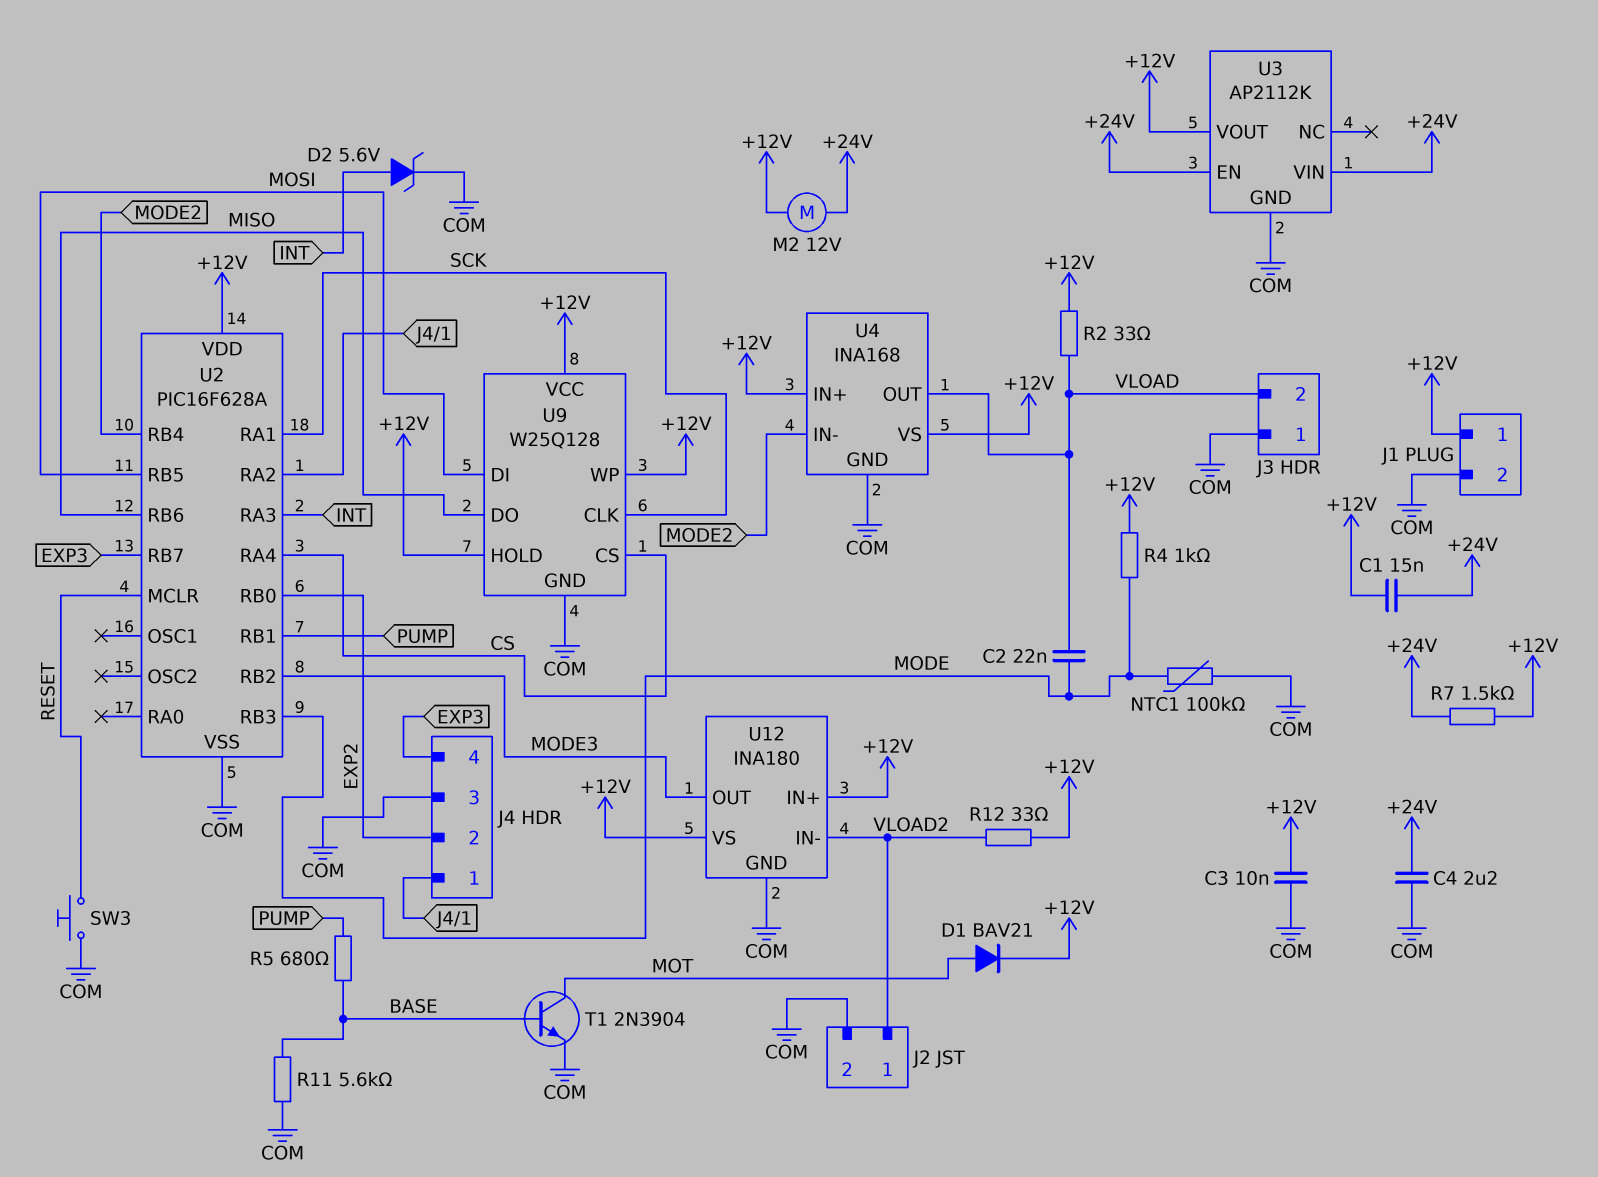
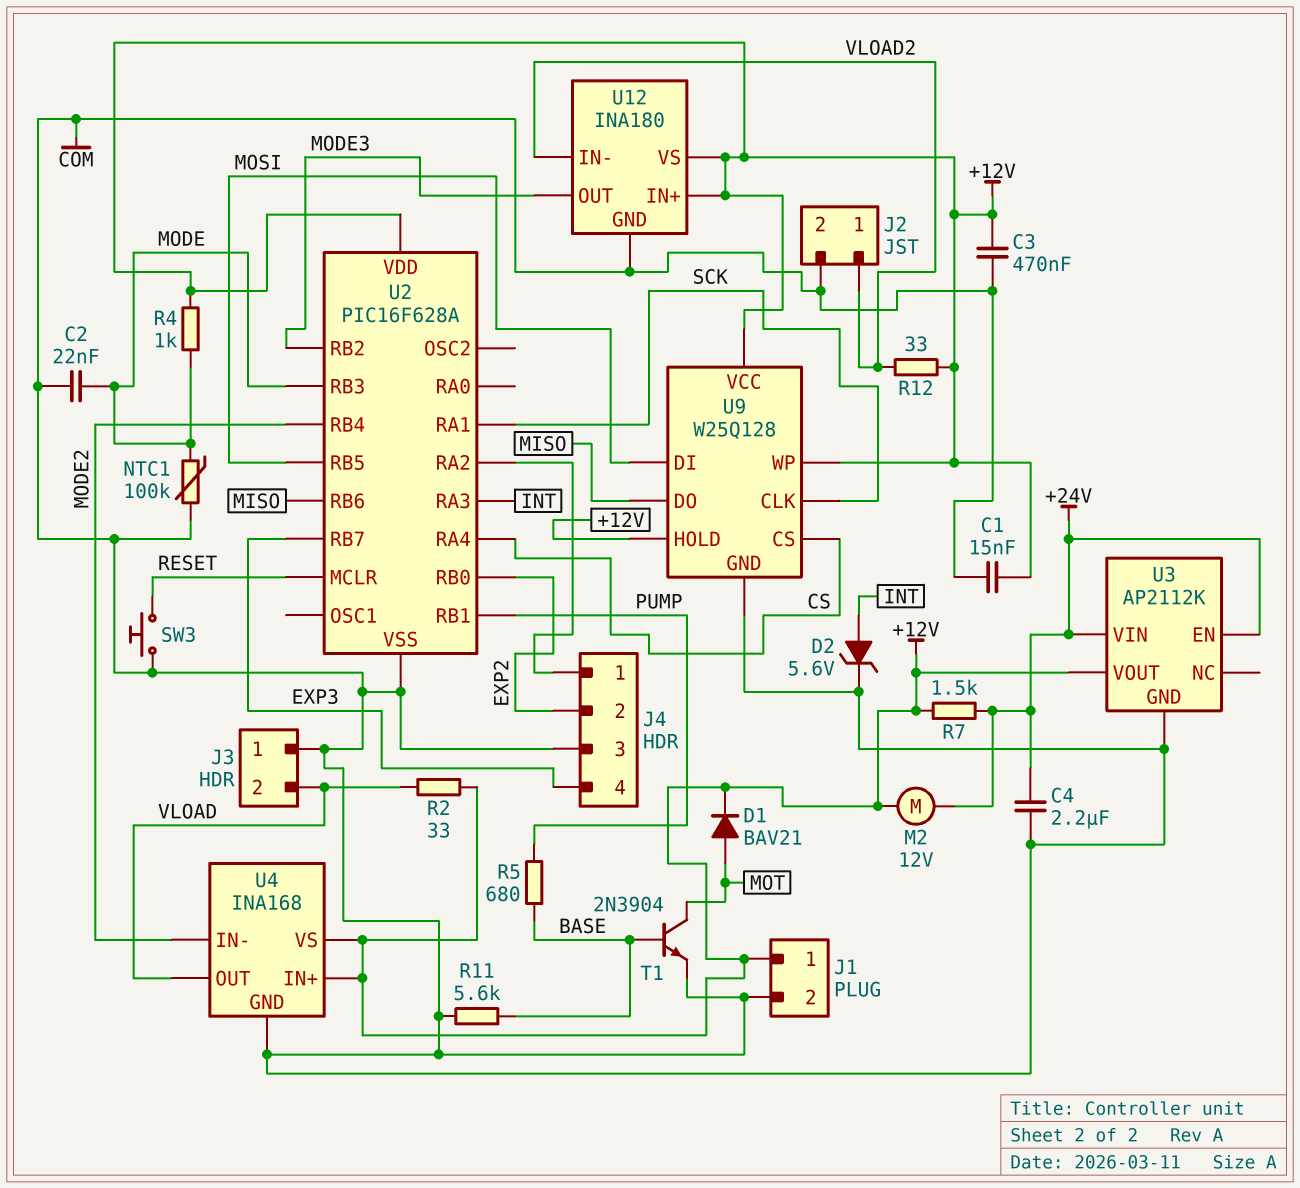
C1: 15nF (+12V, +24V) -> 15nF (+12V, COM)
C2: 22nF (MODE, VLOAD) -> 22nF (COM, MODE)
C3: 10nF (+12V, COM) -> 470nF (+12V, COM)

